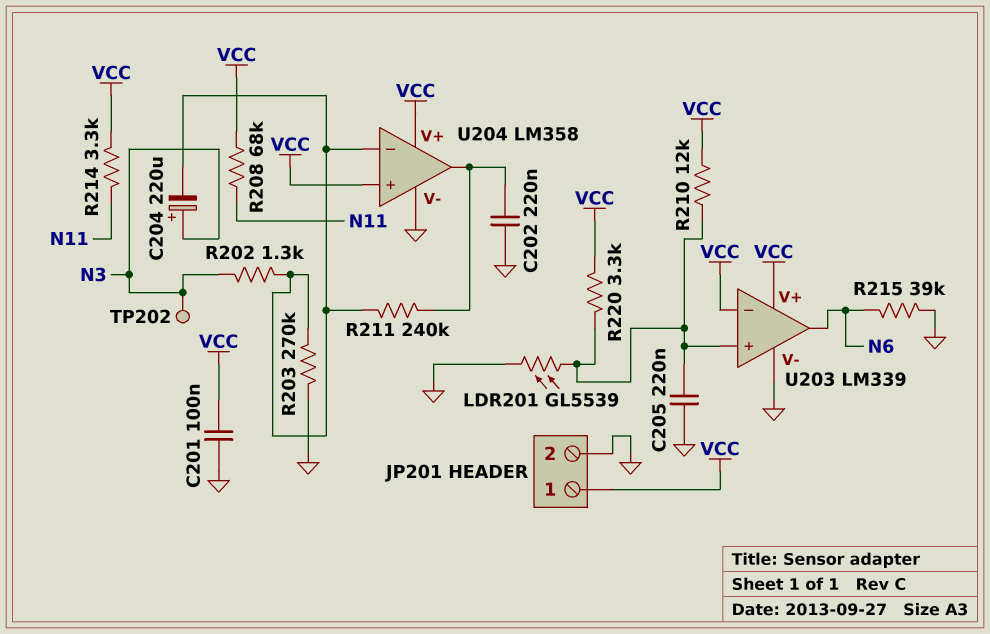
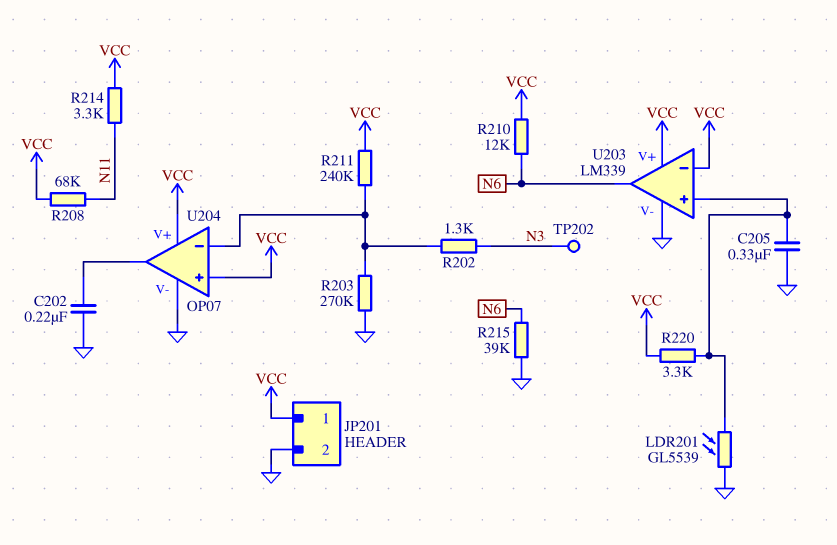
C201: 100nF (GND, VCC) -> none
C204: 220uF (plus N3, minus U204/in-) -> none
C205: 220nF (GND, U203/in+) -> 330nF (GND, U203/in+)
R210: 12k (U203/in+, VCC) -> 12k (N6, VCC)
R211: 240k (U204/in-, U204/out) -> 240k (U204/in-, VCC)
U204: LM358 -> OP07

